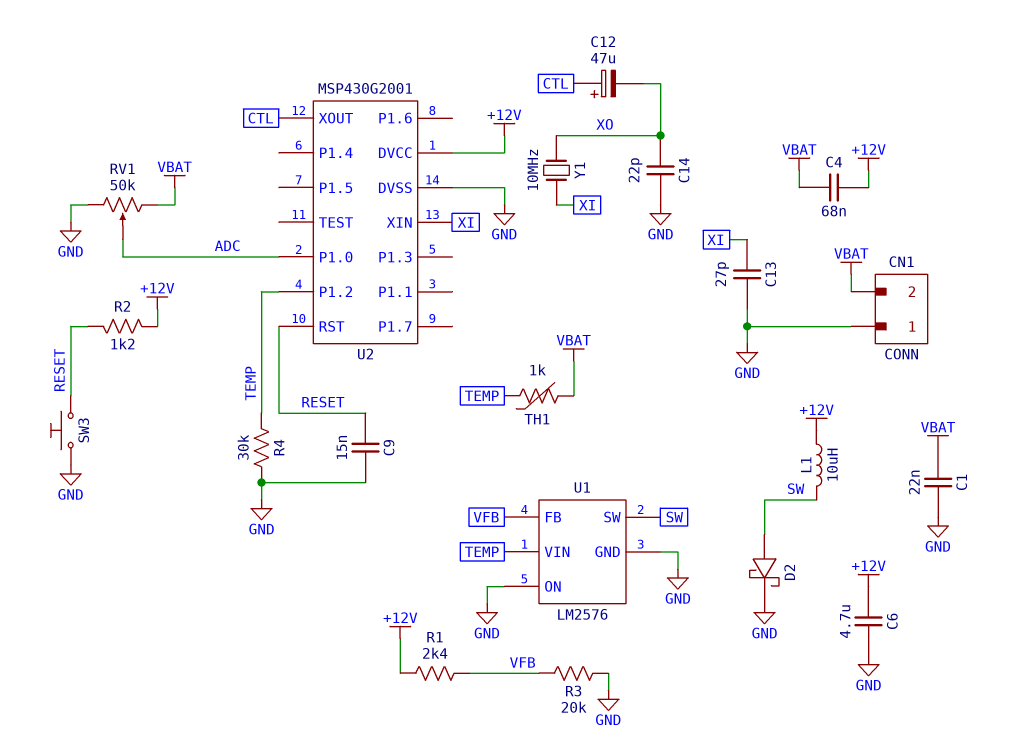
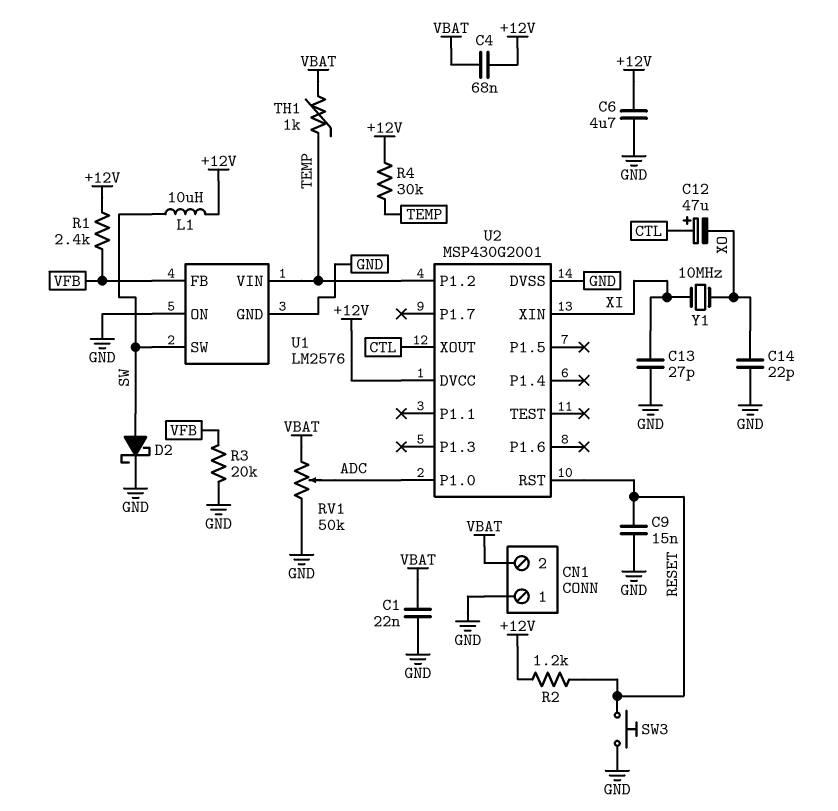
R4: 30k (GND, TEMP) -> 30k (+12V, TEMP)

